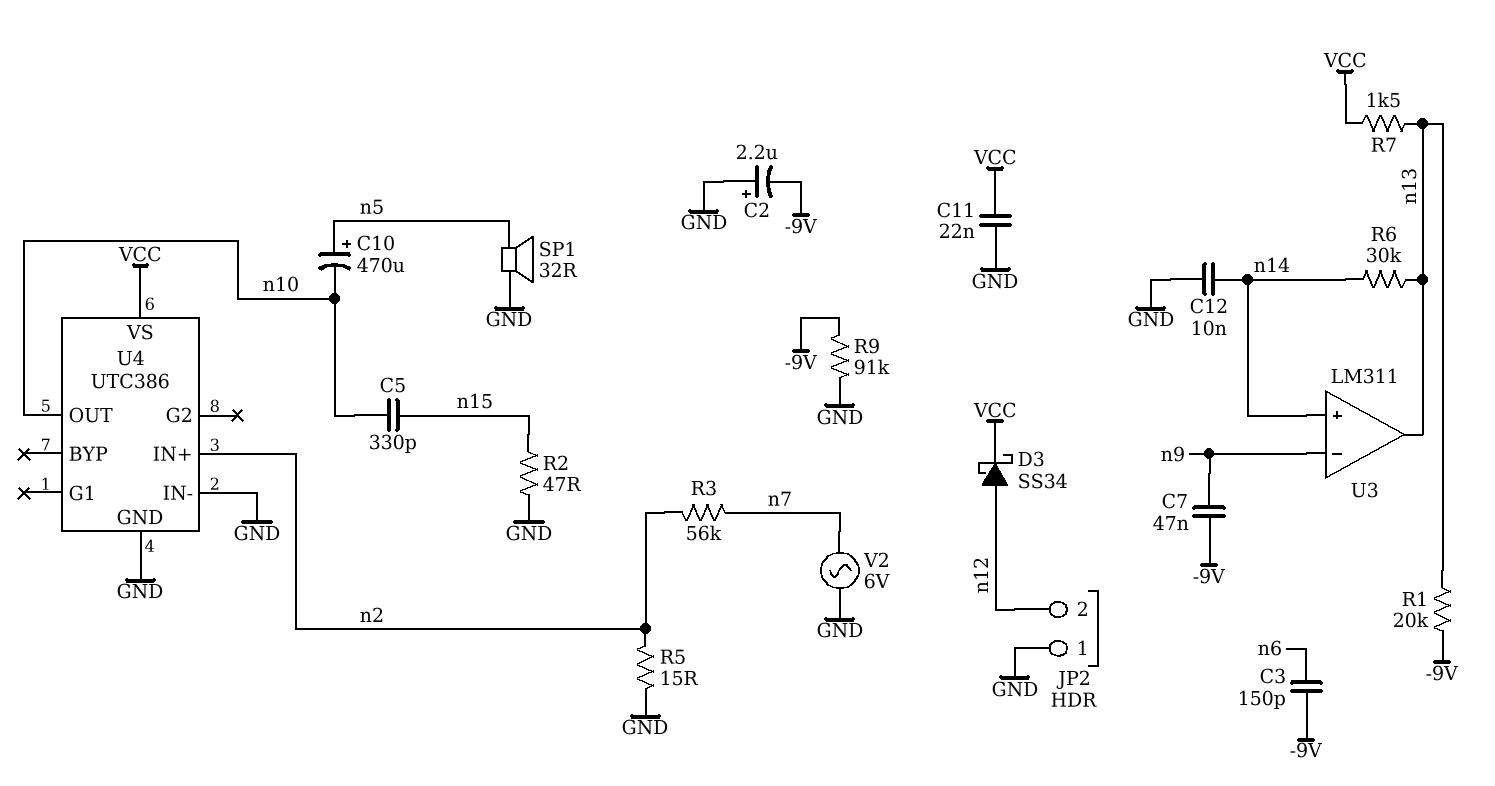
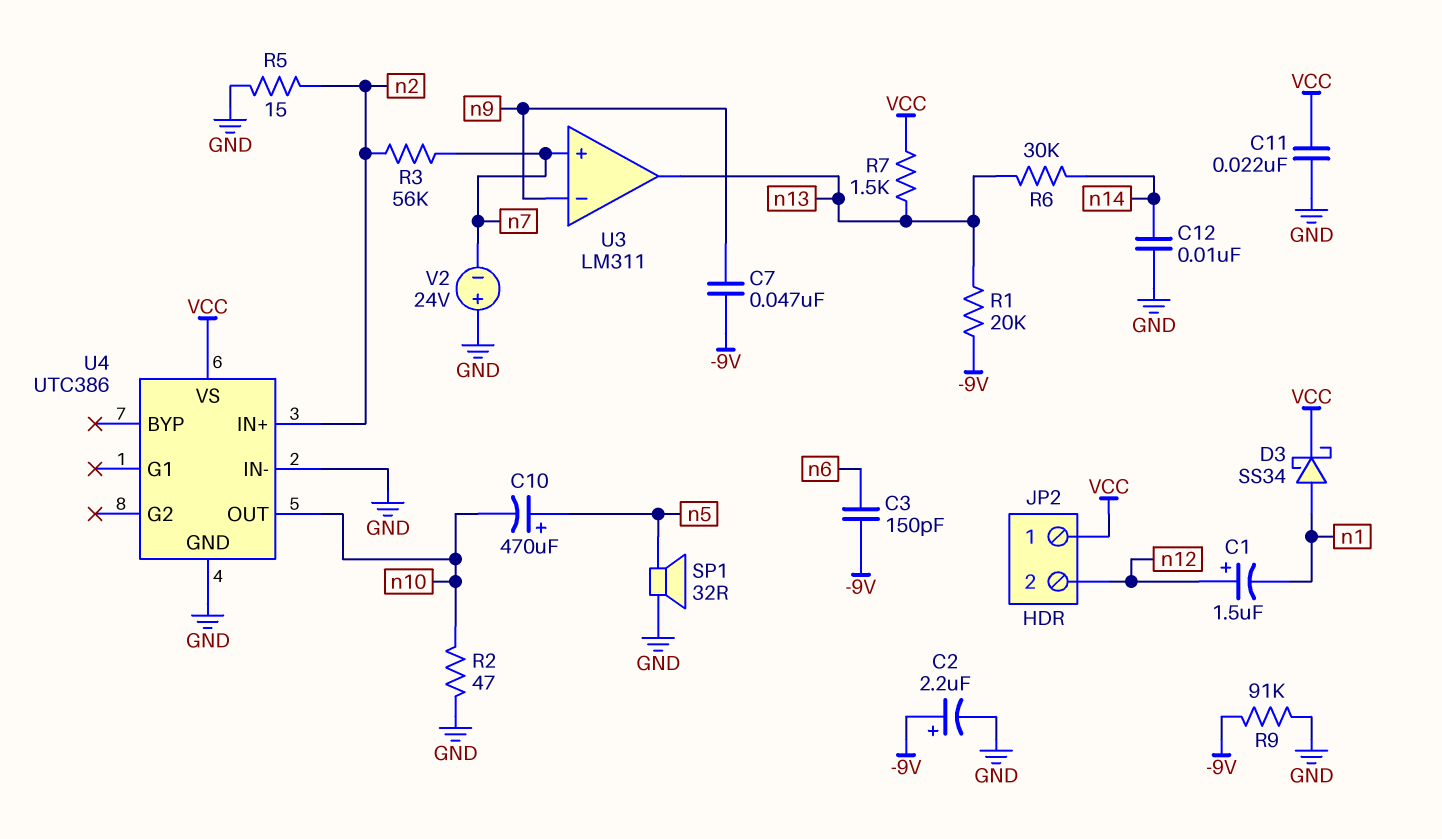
C1: none -> 1.5uF (plus n12, minus n1)
C2: 2.2uF (plus GND, minus -9V) -> 2.2uF (plus -9V, minus GND)
C5: 330pF (n10, n15) -> none
D3: schottky SS34 (A n12, K VCC) -> schottky SS34 (A n1, K VCC)
JP2 pin 1: GND -> VCC
R2: 47 (GND, n15) -> 47 (GND, n10)
U3 pin in+: n14 -> n7
V2: AC 6V (GND, n7) -> 24V (plus GND, minus n7)

